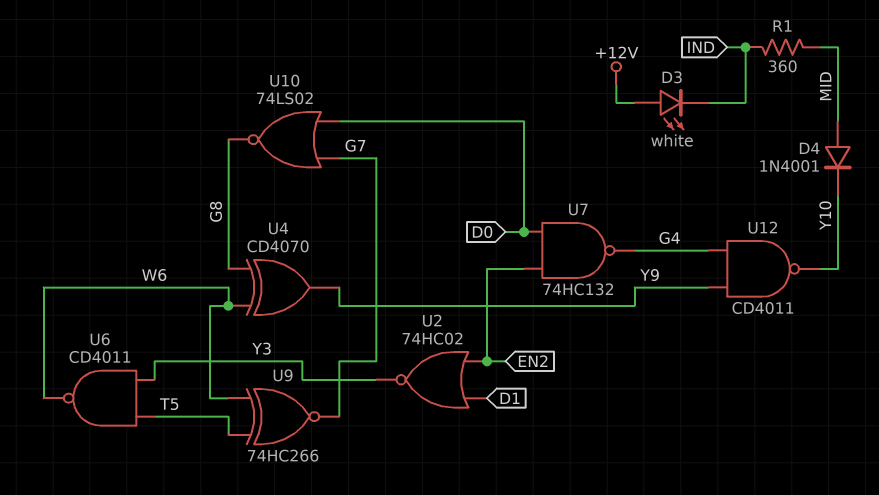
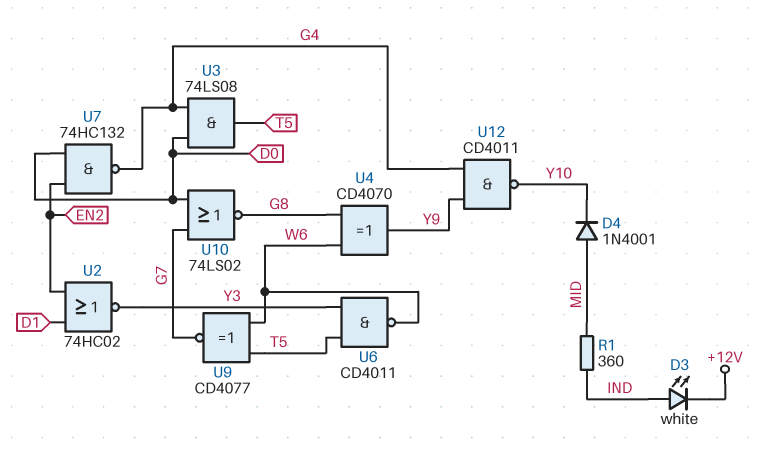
D3: LED white (A +12V, K IND) -> LED white (A IND, K +12V)
U3: none -> AND 74LS08 (in D0, in G4, out T5)
U9: XNOR 74HC266 (in T5, in W6, out G7) -> XNOR CD4077 (in T5, in W6, out G7)

